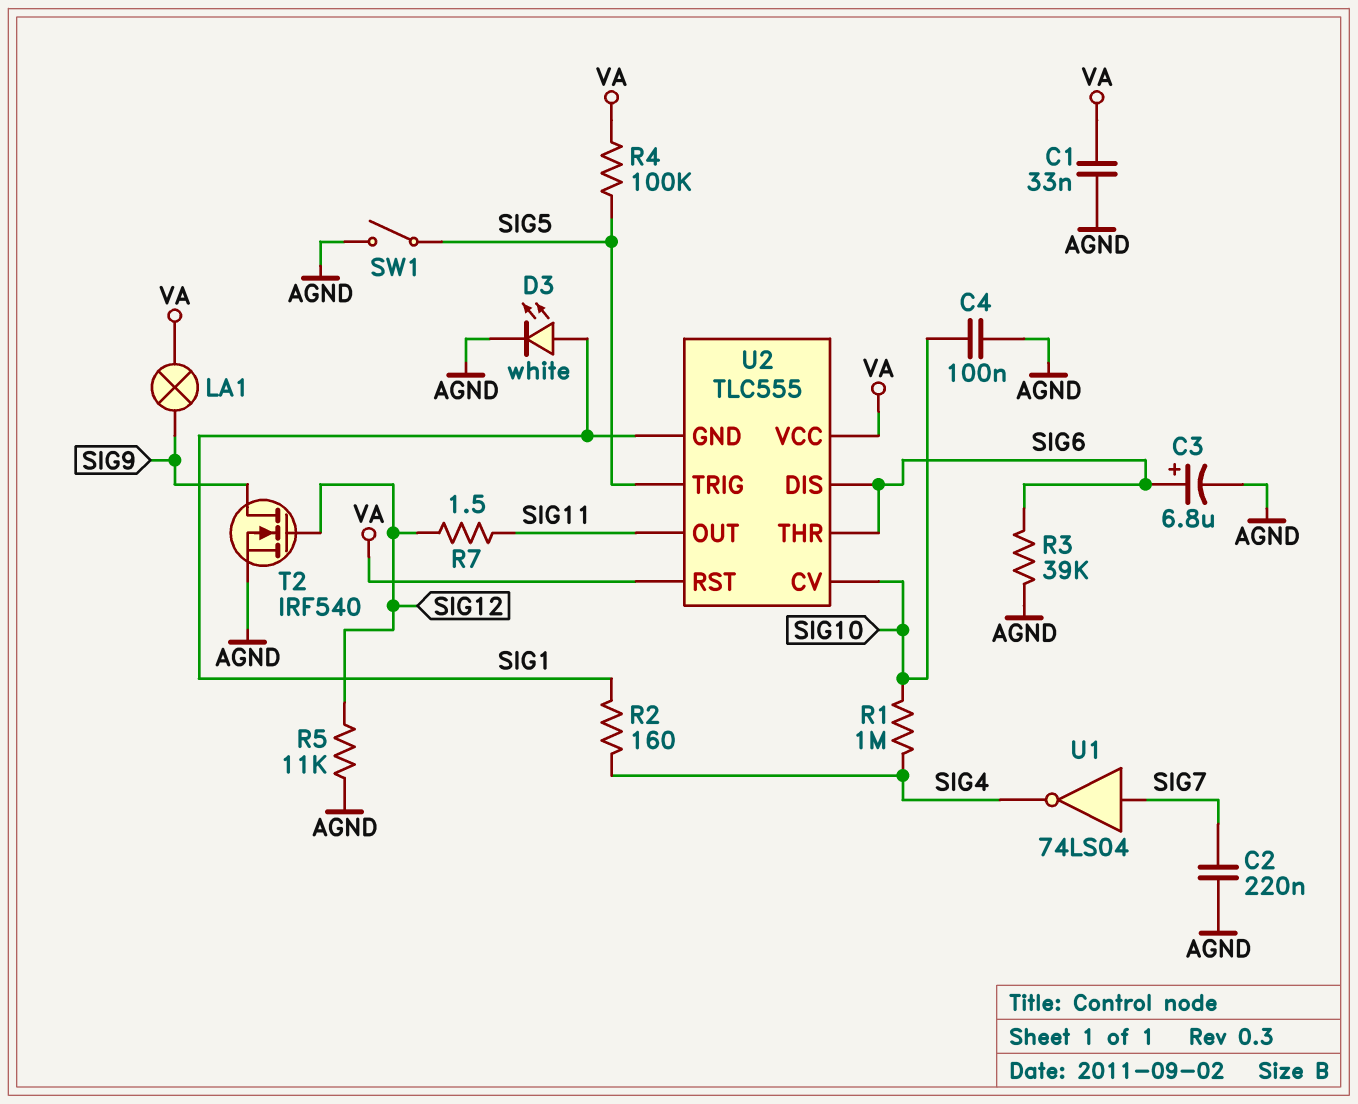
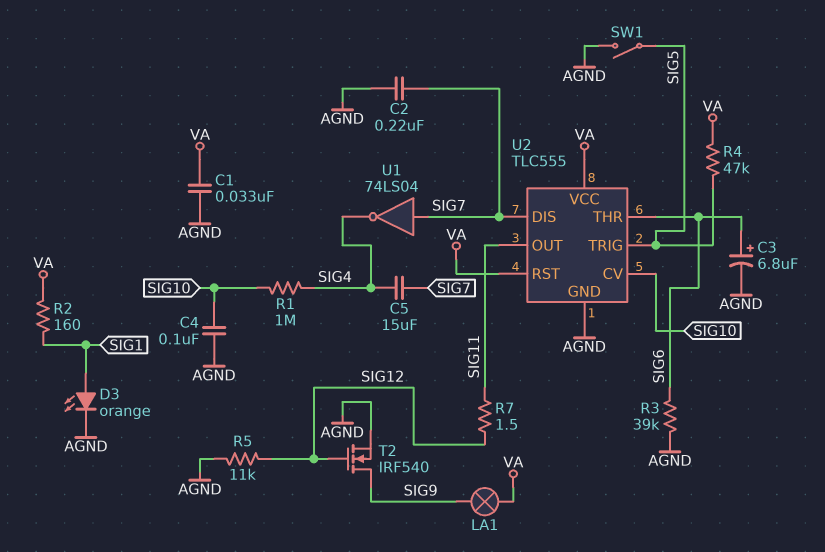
C5: none -> 15uF (SIG4, SIG7)
D3: LED white (A SIG1, K AGND) -> LED orange (A SIG1, K AGND)
R2: 160 (SIG1, SIG4) -> 160 (SIG1, VA)
R4: 100k (SIG5, VA) -> 47k (SIG5, VA)
U2 pin DIS: SIG6 -> SIG7
U2 pin GND: SIG1 -> AGND

